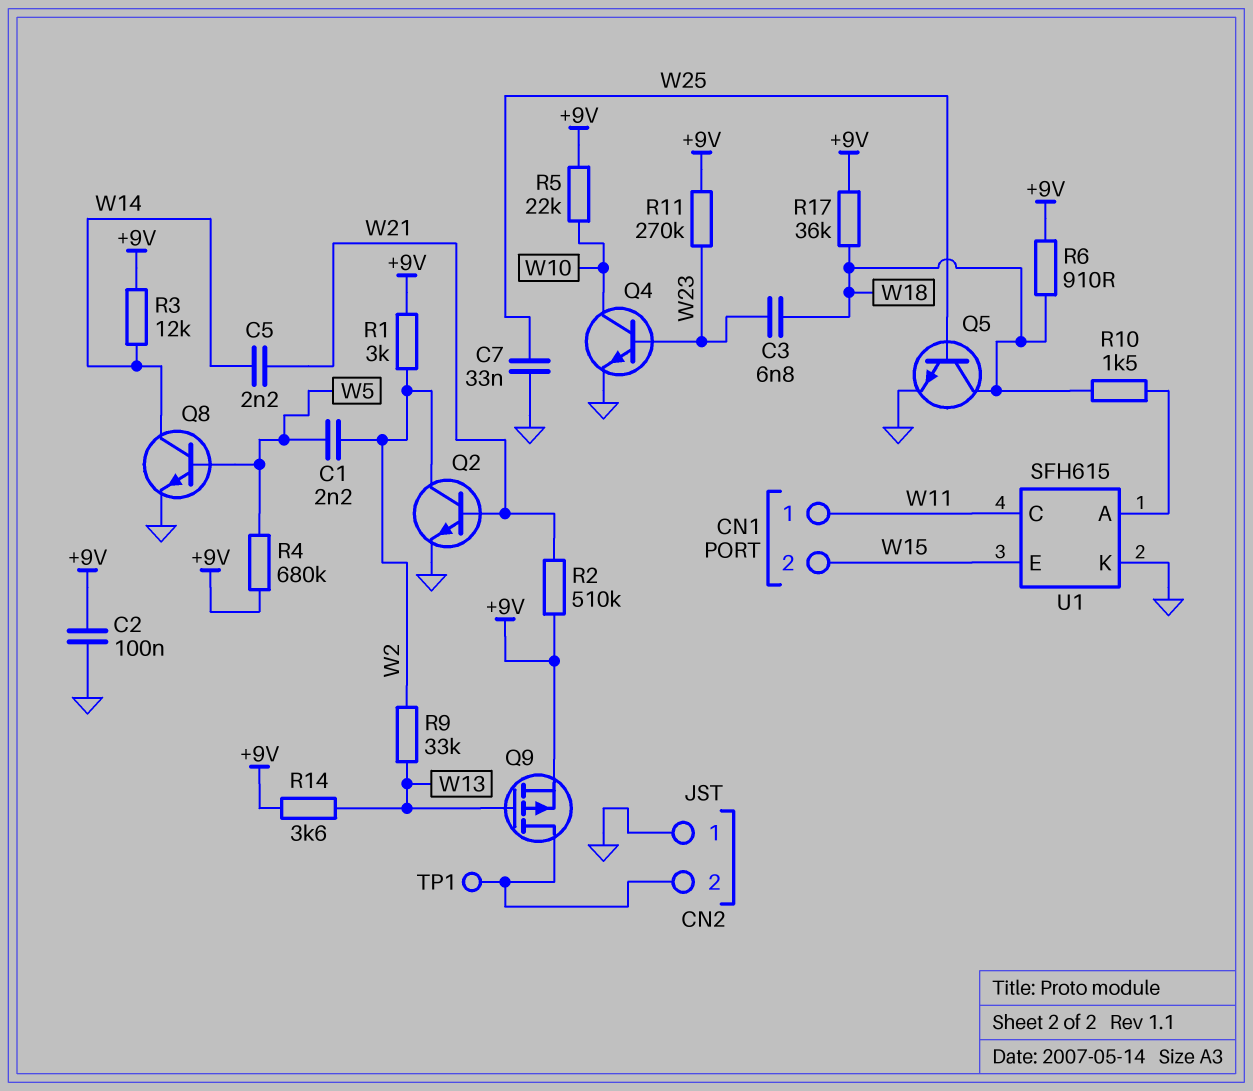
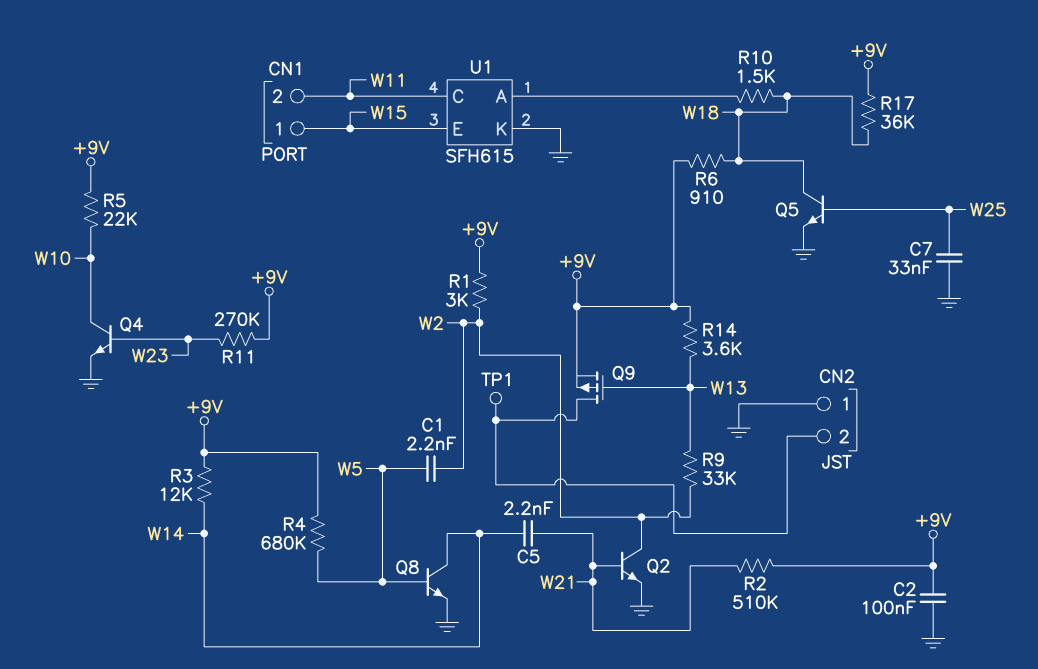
C3: 6.8nF (W18, W23) -> none
CN1 pin 1: W11 -> W15
CN1 pin 2: W15 -> W11

